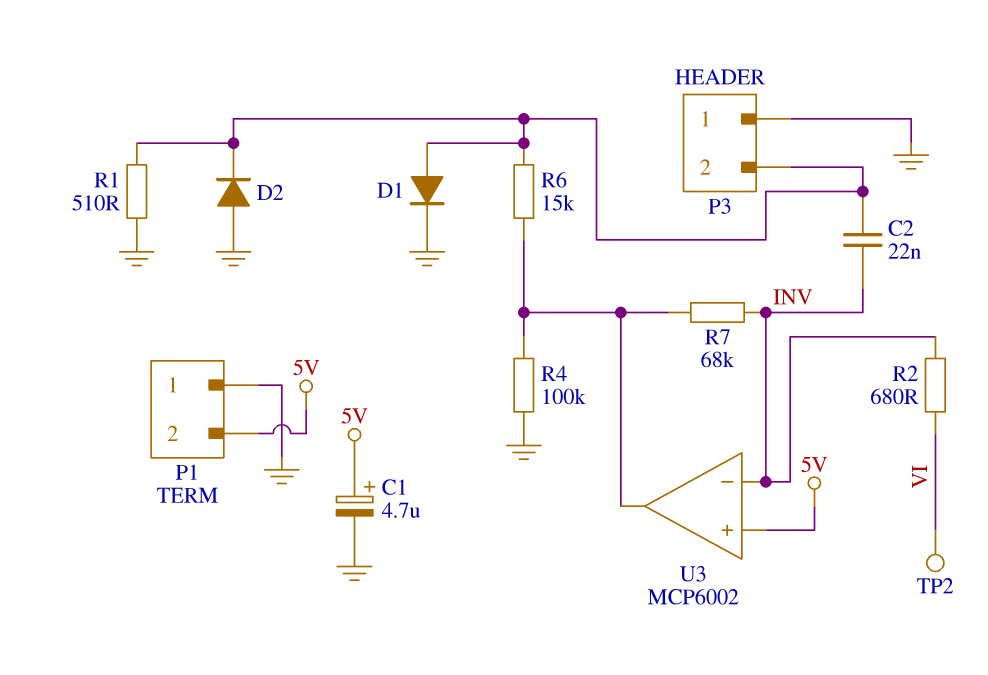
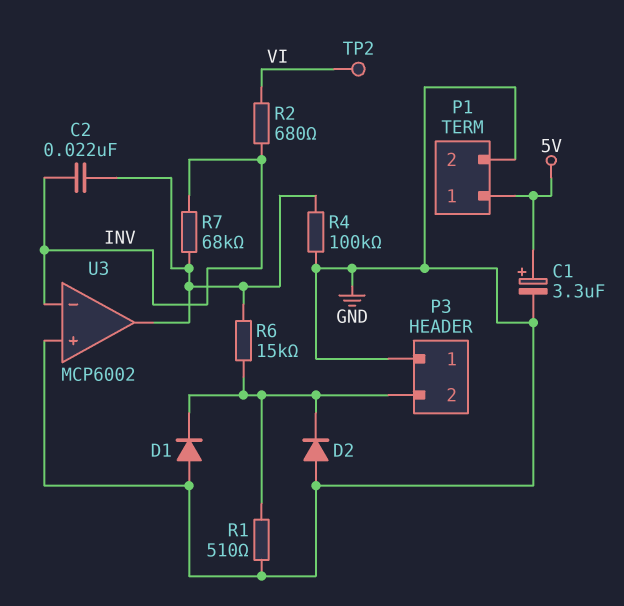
C1: 4.7uF (plus 5V, minus GND) -> 3.3uF (plus 5V, minus GND)
C2: 22nF (INV, P3/2) -> 22nF (INV, U3/out)
D1: diode (A P3/2, K GND) -> diode (A GND, K P3/2)
P1 pin 1: GND -> 5V
P1 pin 2: 5V -> GND
U3 pin in+: 5V -> GND

